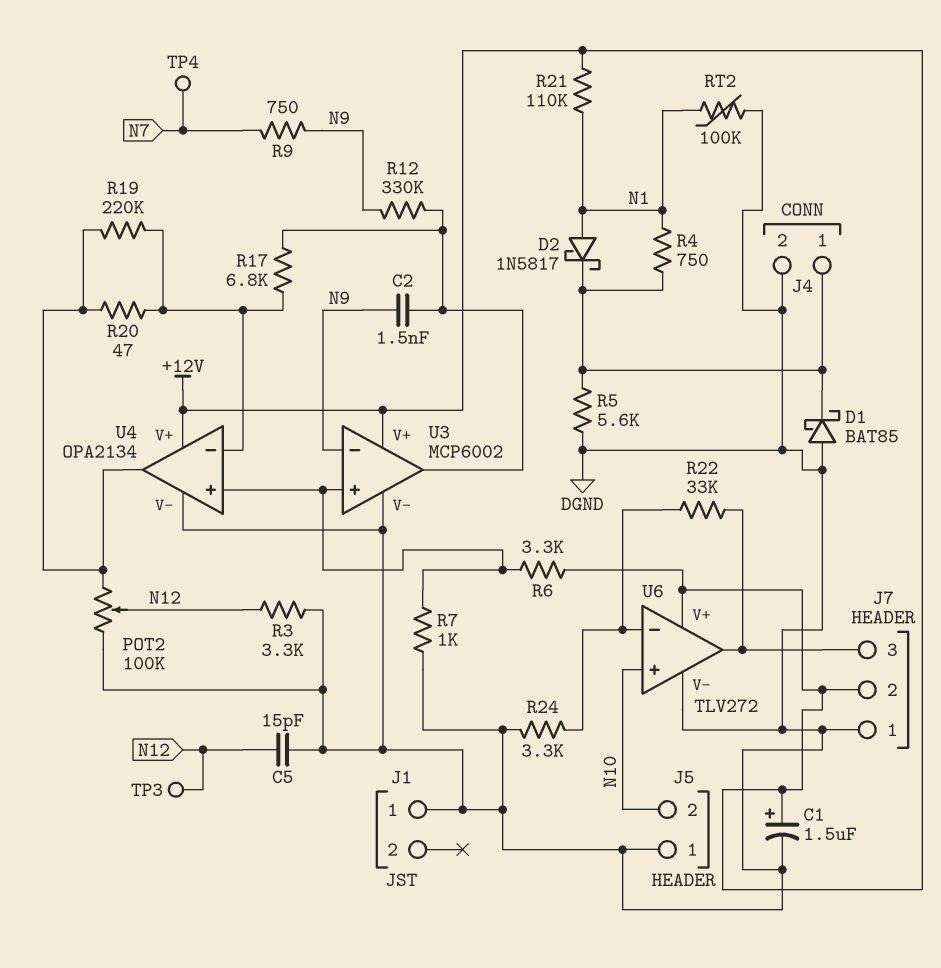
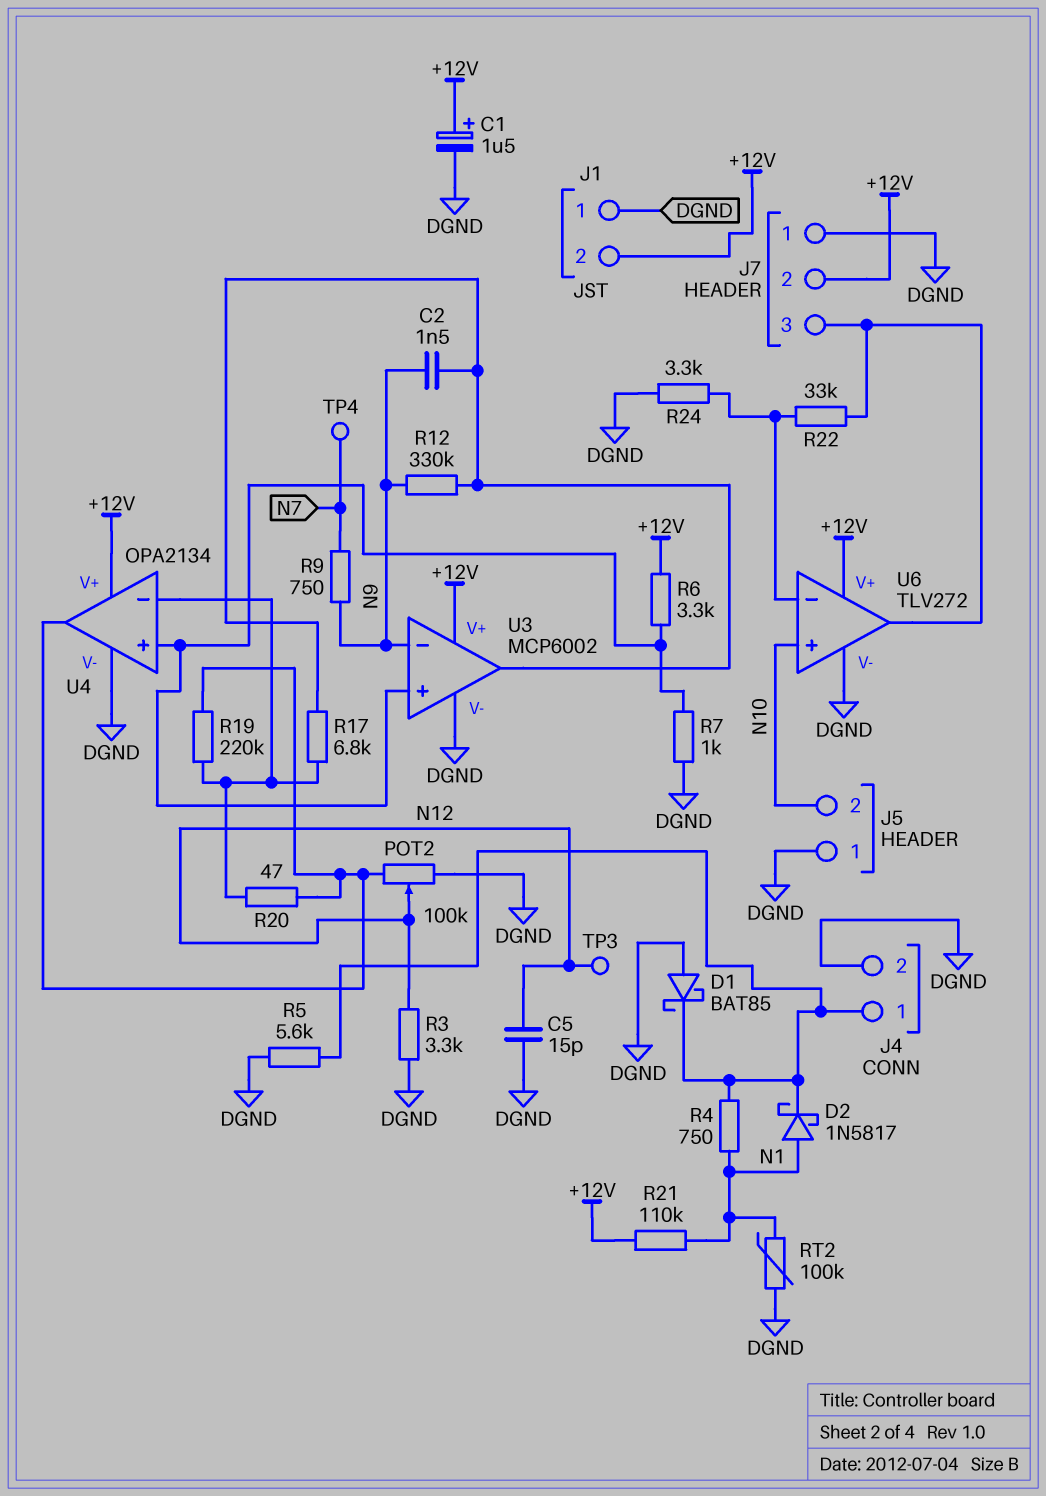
J1 pin 2: none -> +12V

